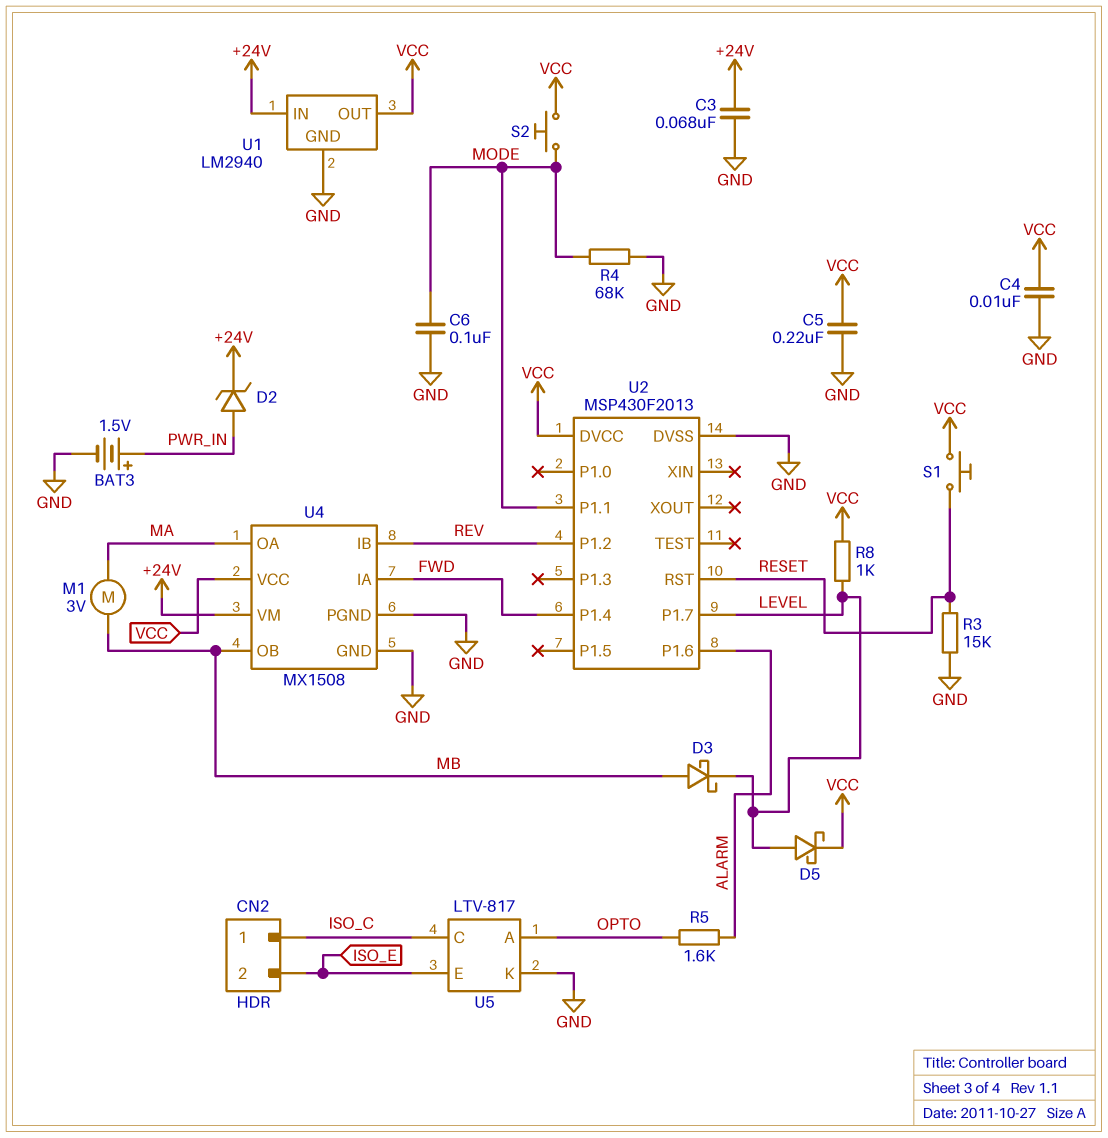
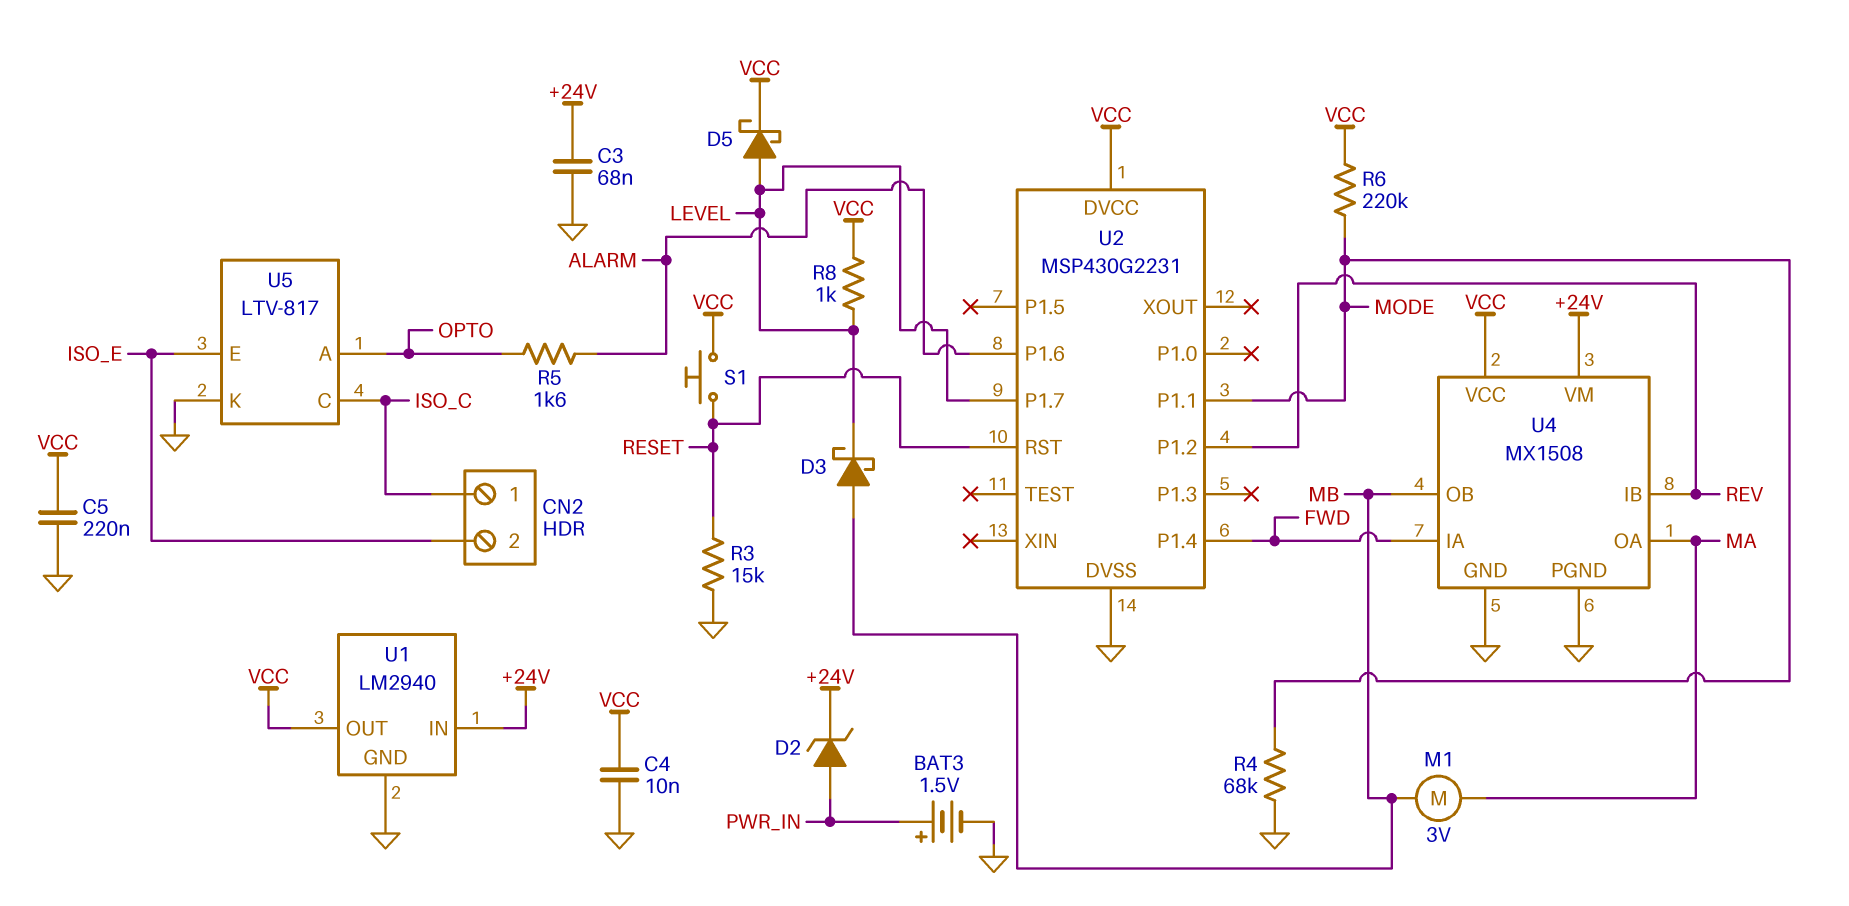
C6: 100nF (GND, MODE) -> none
R6: none -> 220k (MODE, VCC)
S2: button (MODE, VCC) -> none
U2: MSP430F2013 -> MSP430G2231

